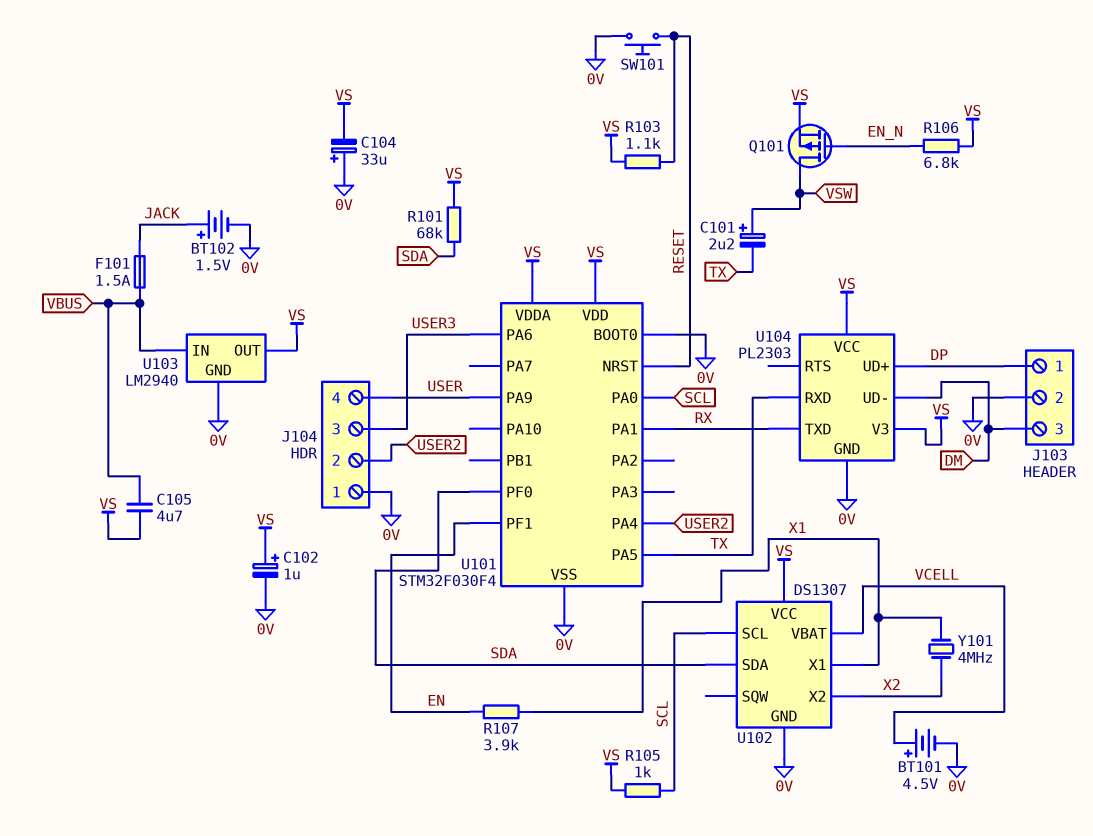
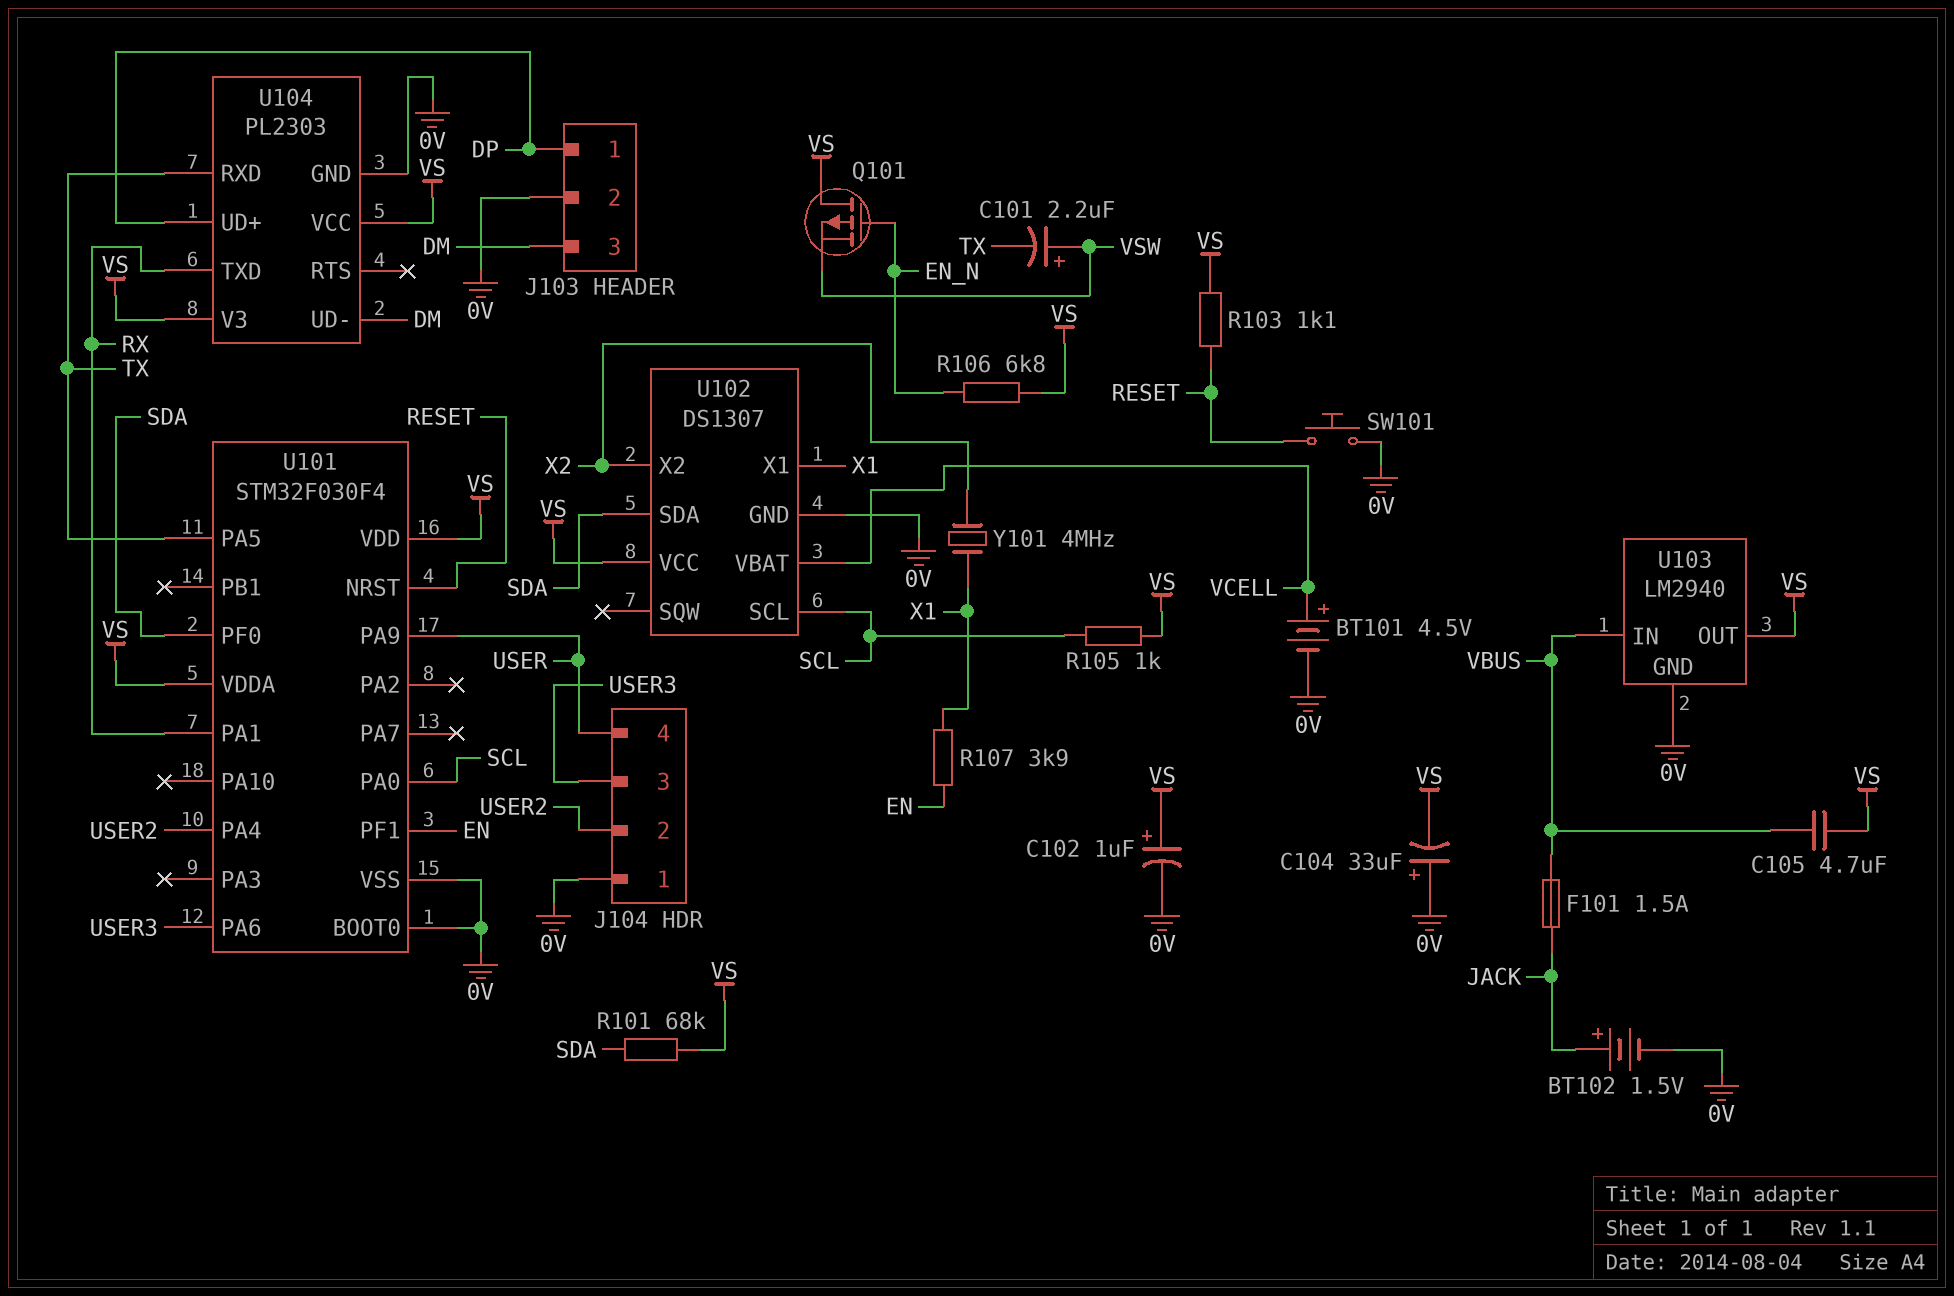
Q101: PMOS (G EN_N, D VSW, S VS) -> PMOS (G EN_N, D VS, S VSW)

